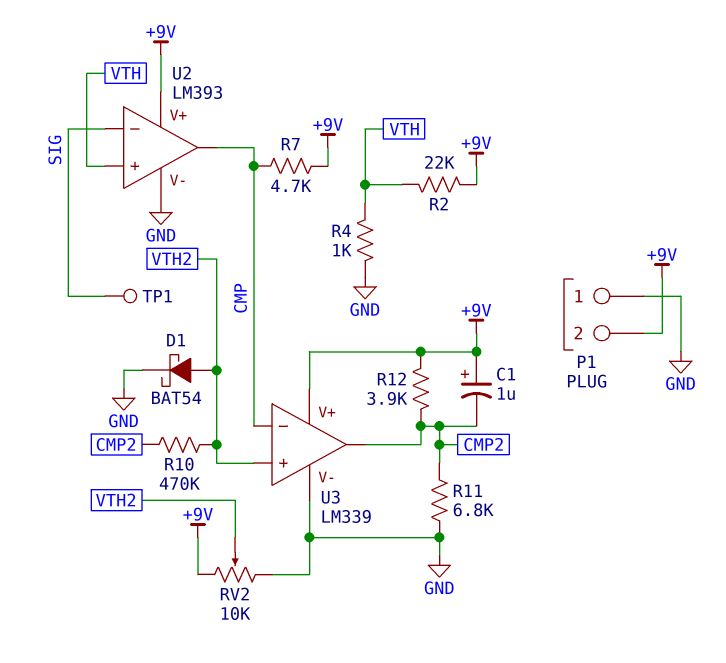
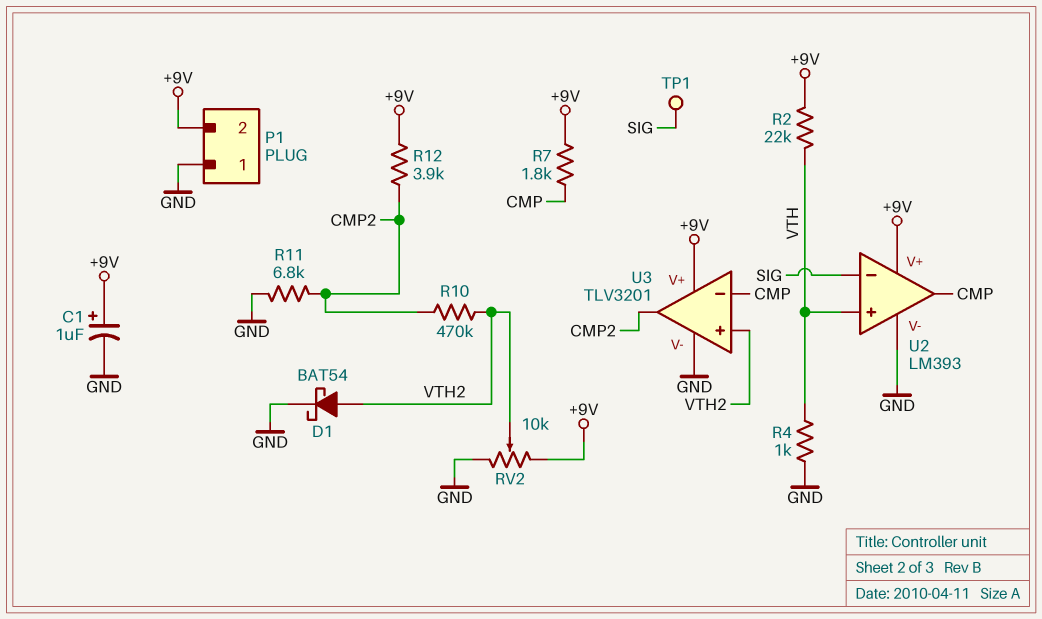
C1: 1uF (plus +9V, minus CMP2) -> 1uF (plus +9V, minus GND)
R7: 4.7k (+9V, CMP) -> 1.8k (+9V, CMP)
U3: LM339 -> TLV3201

